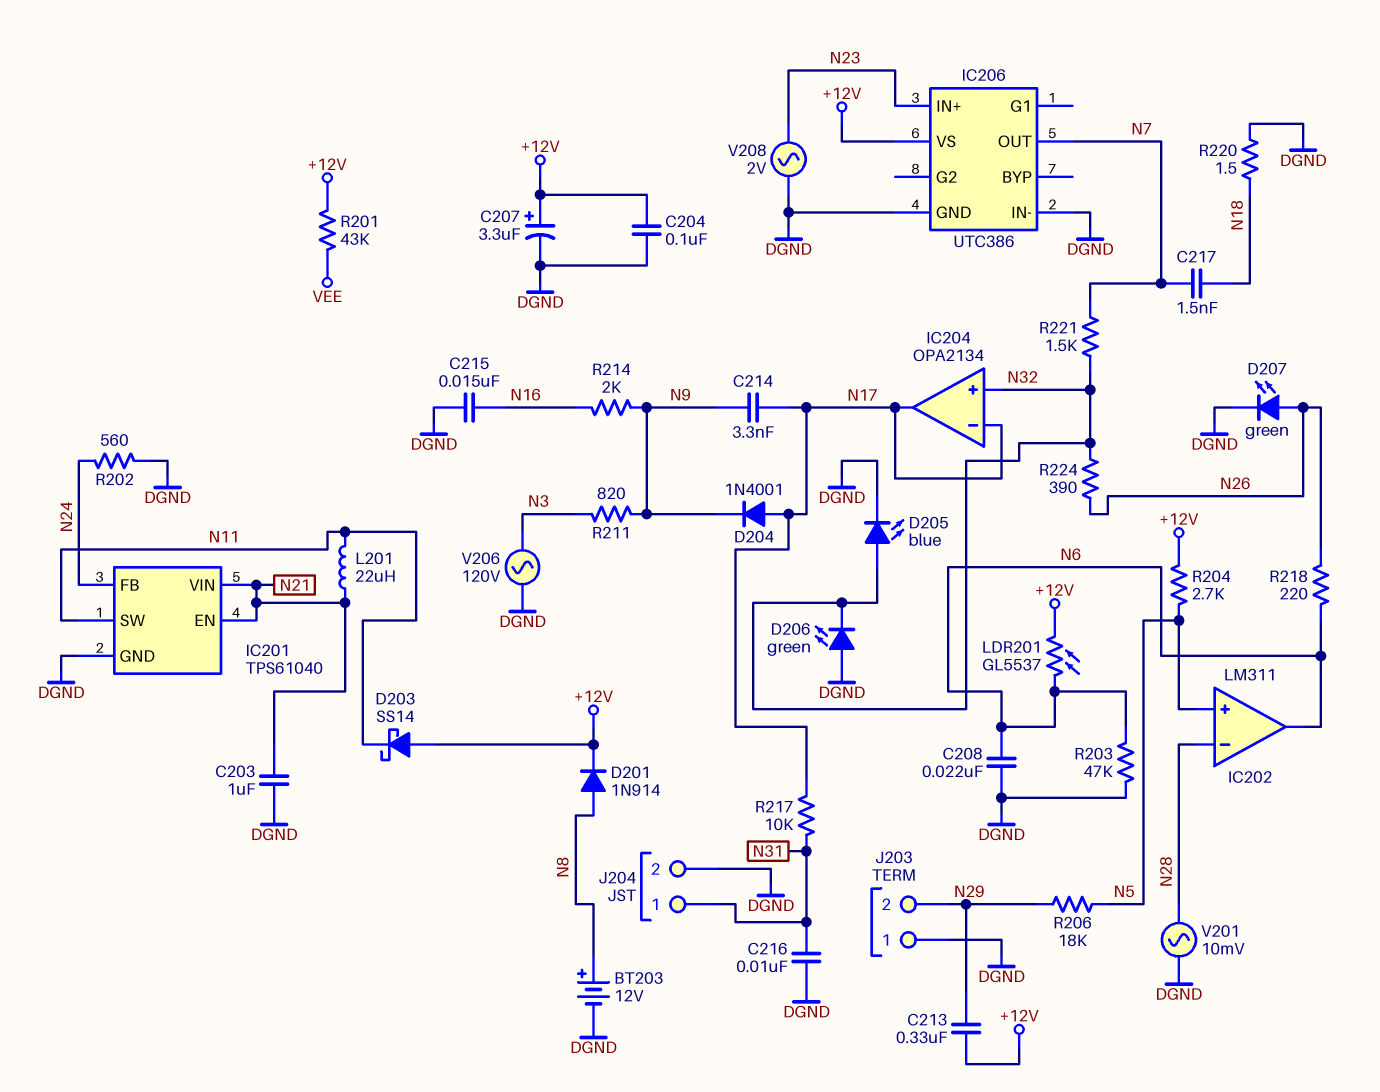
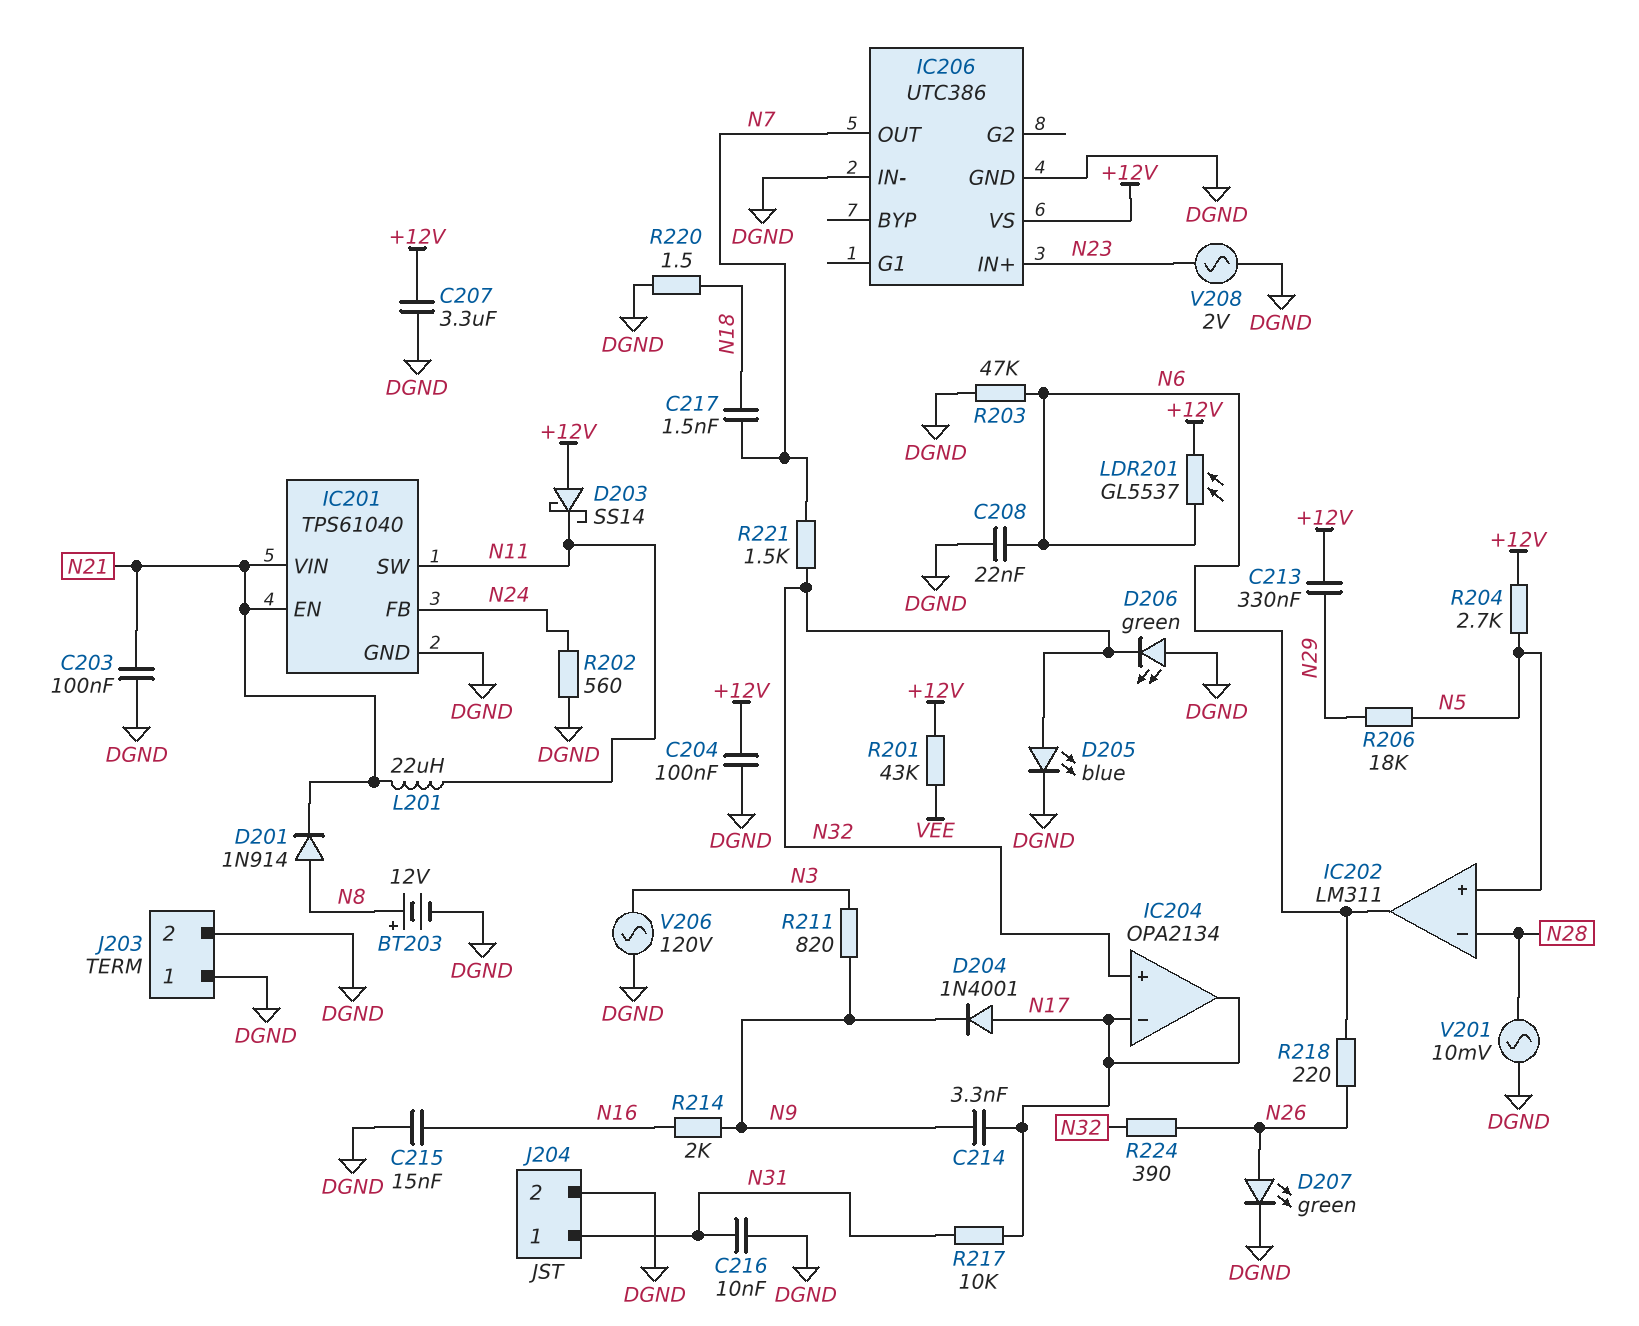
C203: 1uF (DGND, N21) -> 100nF (DGND, N21)
C207: 3.3uF (plus +12V, minus DGND) -> 3.3uF (+12V, DGND)
D201: diode 1N914 (A N8, K +12V) -> diode 1N914 (A N8, K N21)
J203 pin 2: N29 -> DGND

